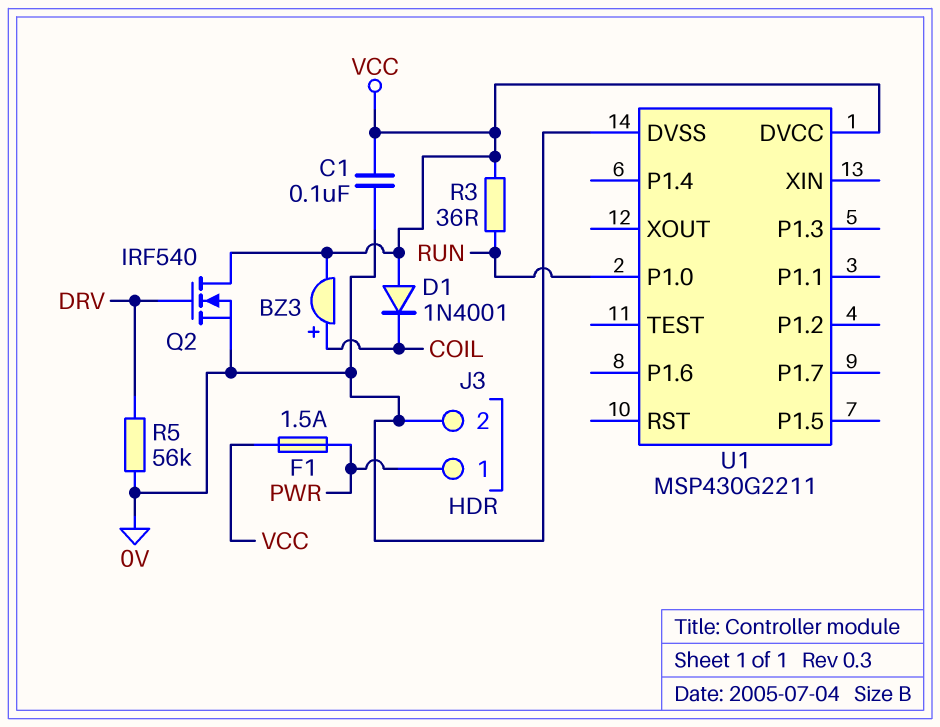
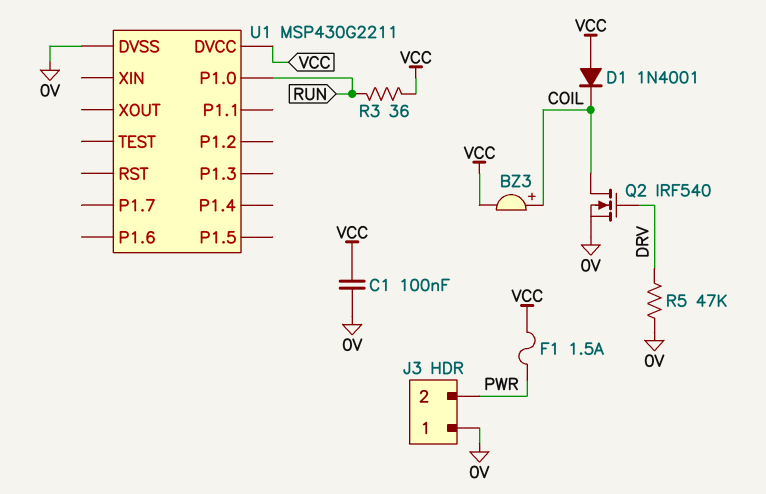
J3 pin 1: PWR -> 0V
J3 pin 2: 0V -> PWR
Q2: NMOS IRF540 (G DRV, D VCC, S 0V) -> NMOS IRF540 (G DRV, D COIL, S 0V)
R5: 56k (0V, DRV) -> 47k (0V, DRV)

